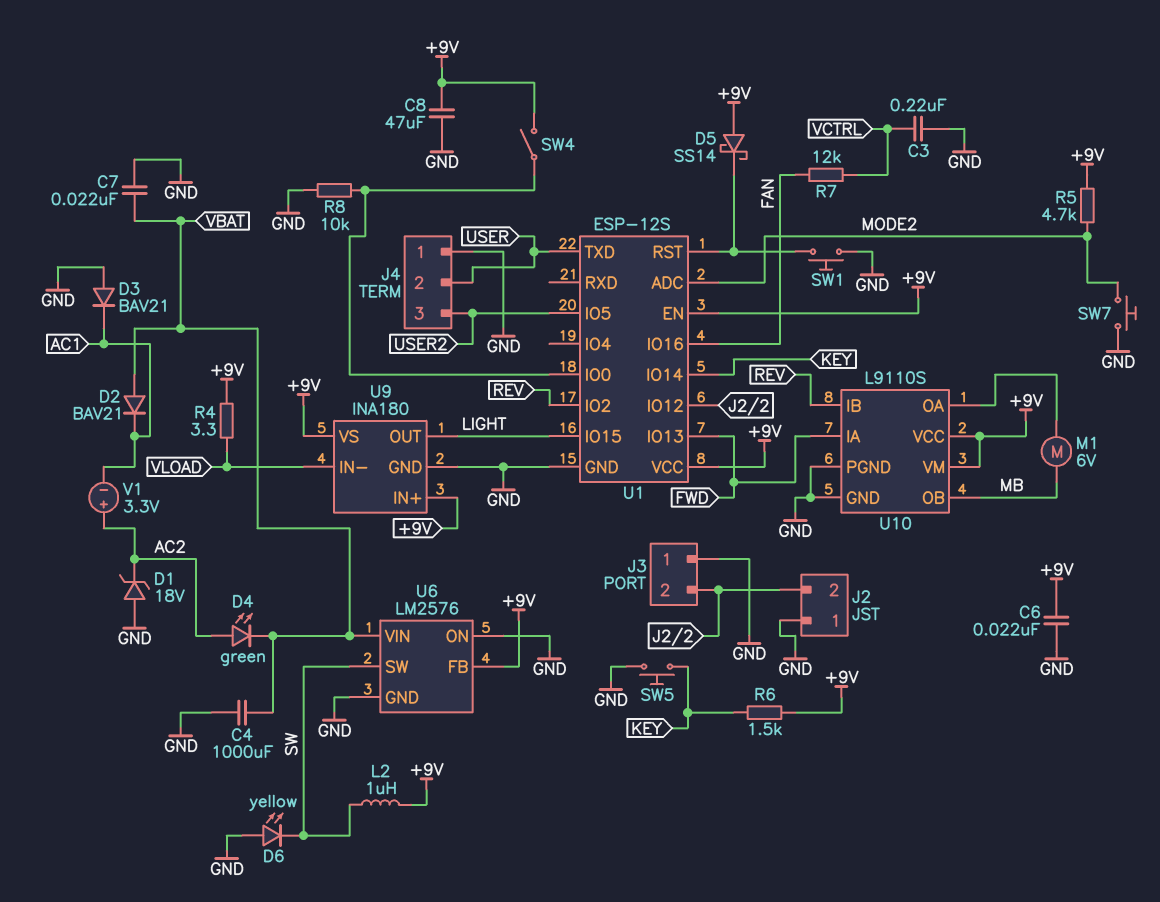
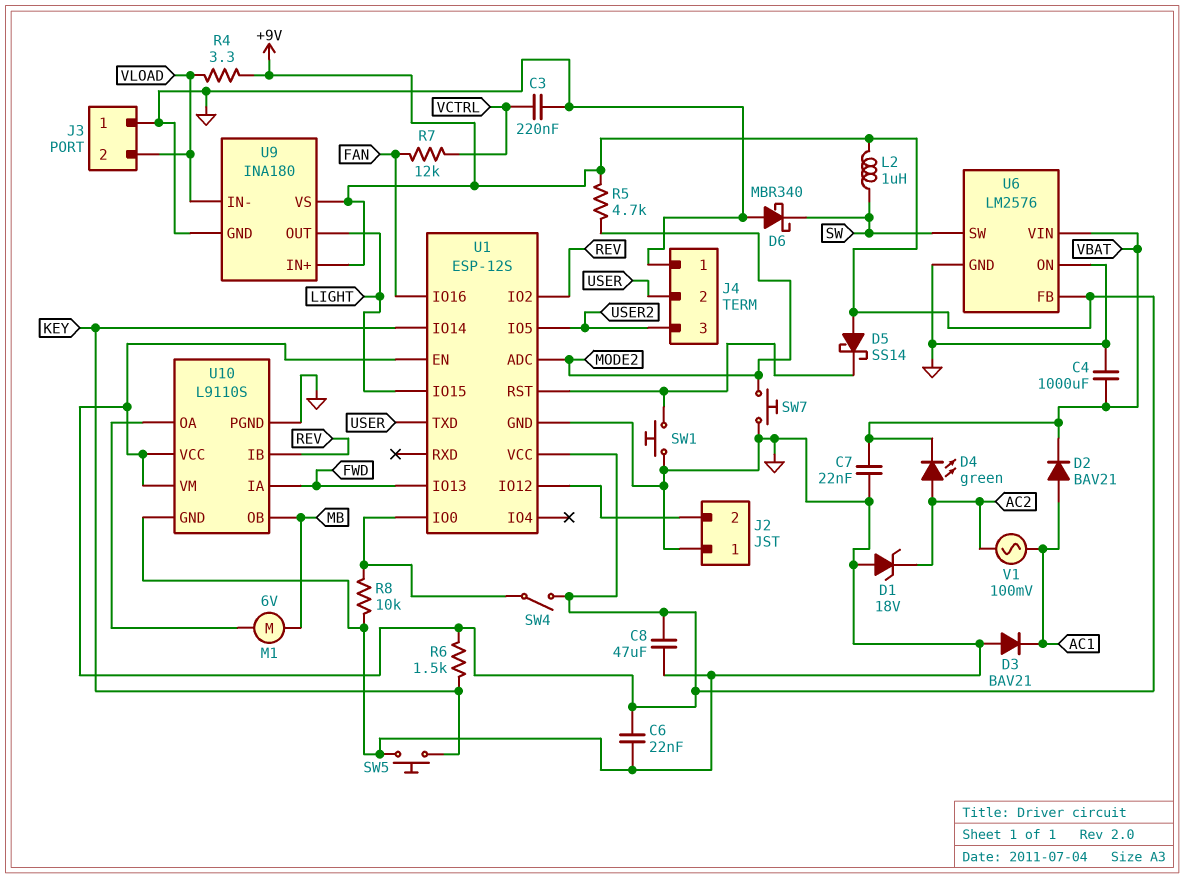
D2: diode BAV21 (A VBAT, K AC1) -> diode BAV21 (A AC1, K VBAT)
D6: LED yellow (A GND, K SW) -> schottky MBR340 (A GND, K SW)
J3 pin 2: J2/2 -> VLOAD
V1: 3.3V (plus AC2, minus AC1) -> AC 100mV (AC1, AC2)

